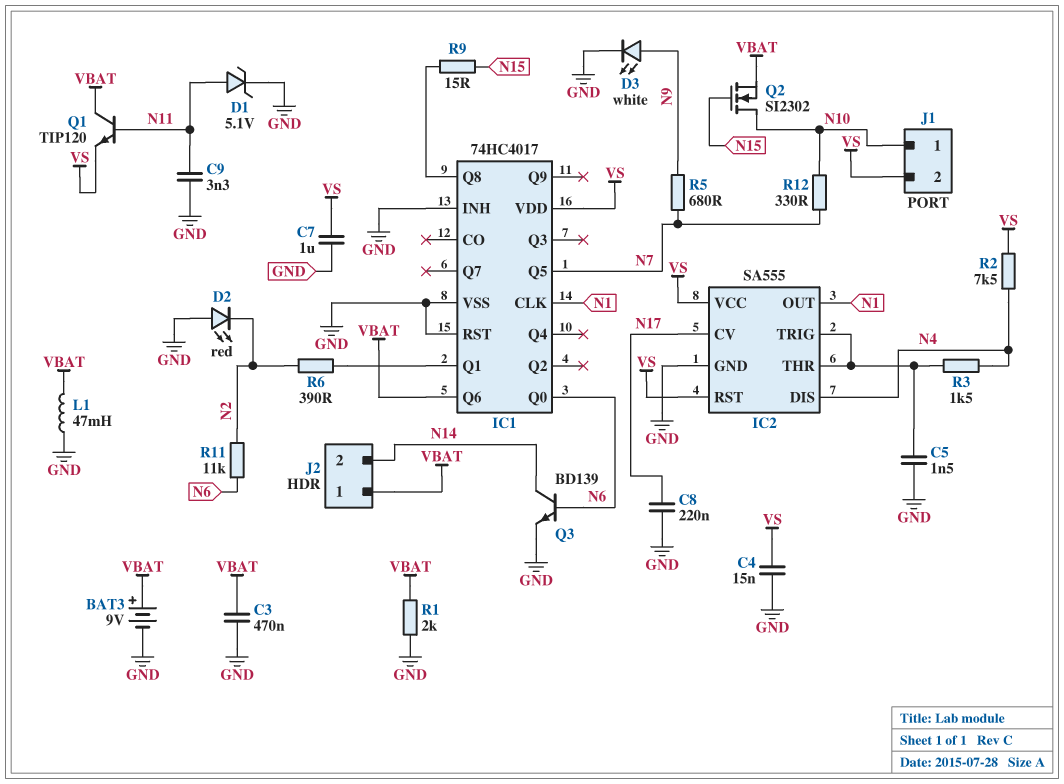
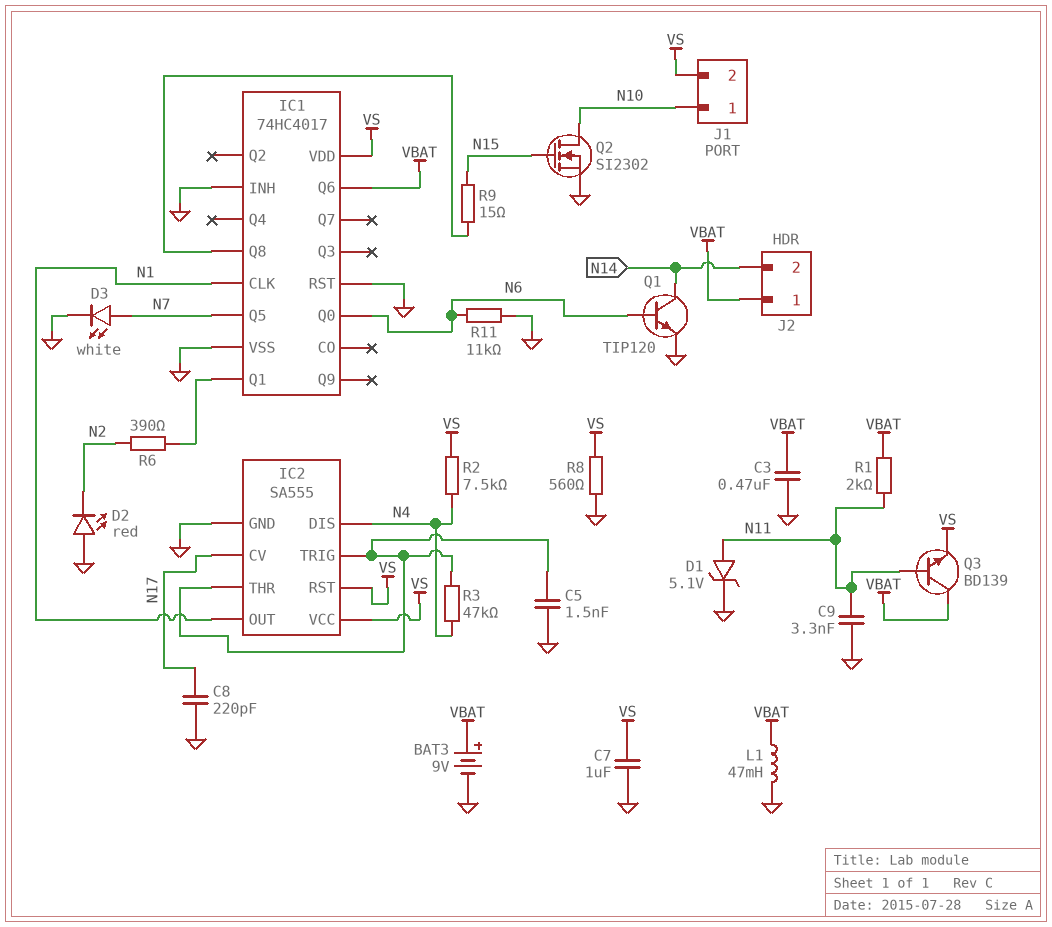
C4: 15nF (GND, VS) -> none
C8: 220nF (GND, N17) -> 220pF (GND, N17)
D3: LED white (A N9, K GND) -> LED white (A N7, K GND)
Q1: NPN TIP120 (B N11, C VBAT, E VS) -> NPN TIP120 (B N6, C N14, E GND)
Q2: NMOS SI2302 (G N15, D N10, S VBAT) -> NMOS SI2302 (G N15, D N10, S GND)
Q3: NPN BD139 (B N6, C N14, E GND) -> NPN BD139 (B N11, C VBAT, E VS)
R1: 2k (GND, VBAT) -> 2k (N11, VBAT)
R3: 1.5k (IC2/THR, N4) -> 47k (IC2/THR, N4)
R5: 680 (N7, N9) -> none
R8: none -> 560 (GND, VS)
R11: 11k (N2, N6) -> 11k (GND, N6)
R12: 330 (N7, N10) -> none

